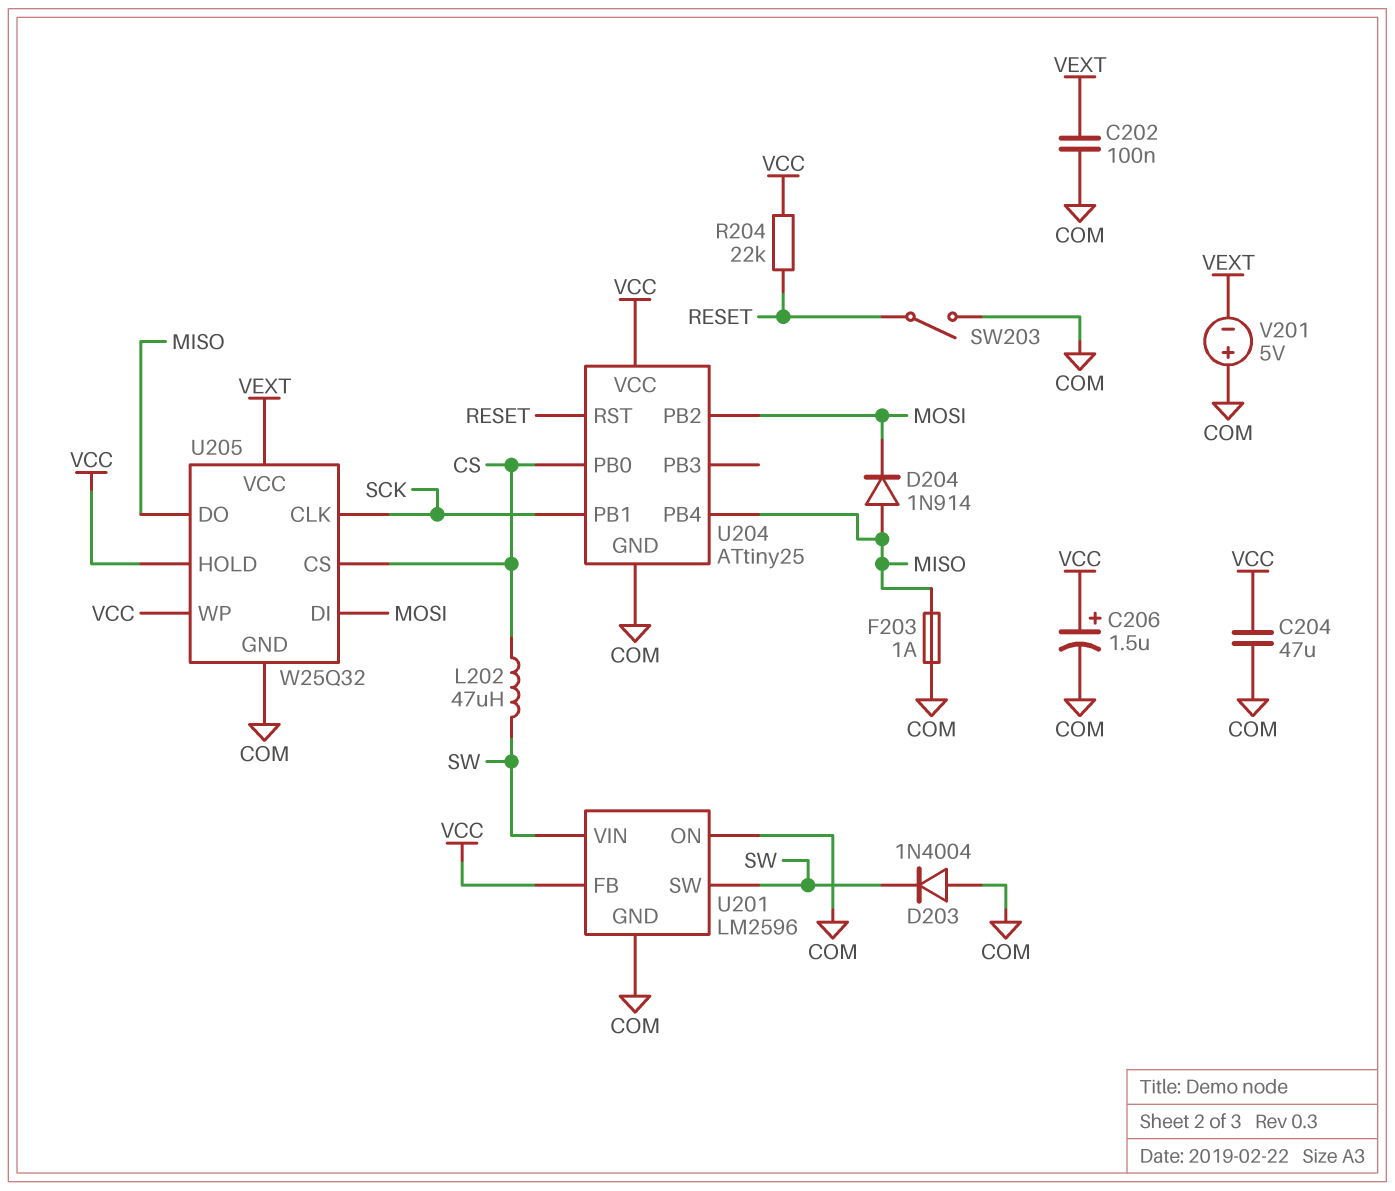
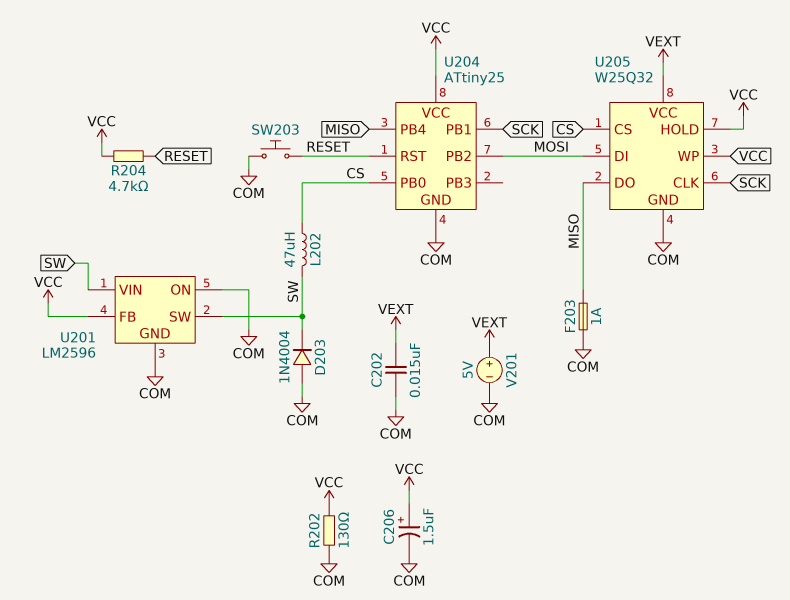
C202: 100nF (COM, VEXT) -> 15nF (COM, VEXT)
C204: 47uF (COM, VCC) -> none
D204: diode 1N914 (A MISO, K MOSI) -> none
R202: none -> 130 (COM, VCC)
R204: 22k (RESET, VCC) -> 4.7k (RESET, VCC)
SW203: switch (COM, RESET) -> button (COM, RESET)
V201: 5V (plus COM, minus VEXT) -> 5V (plus VEXT, minus COM)

